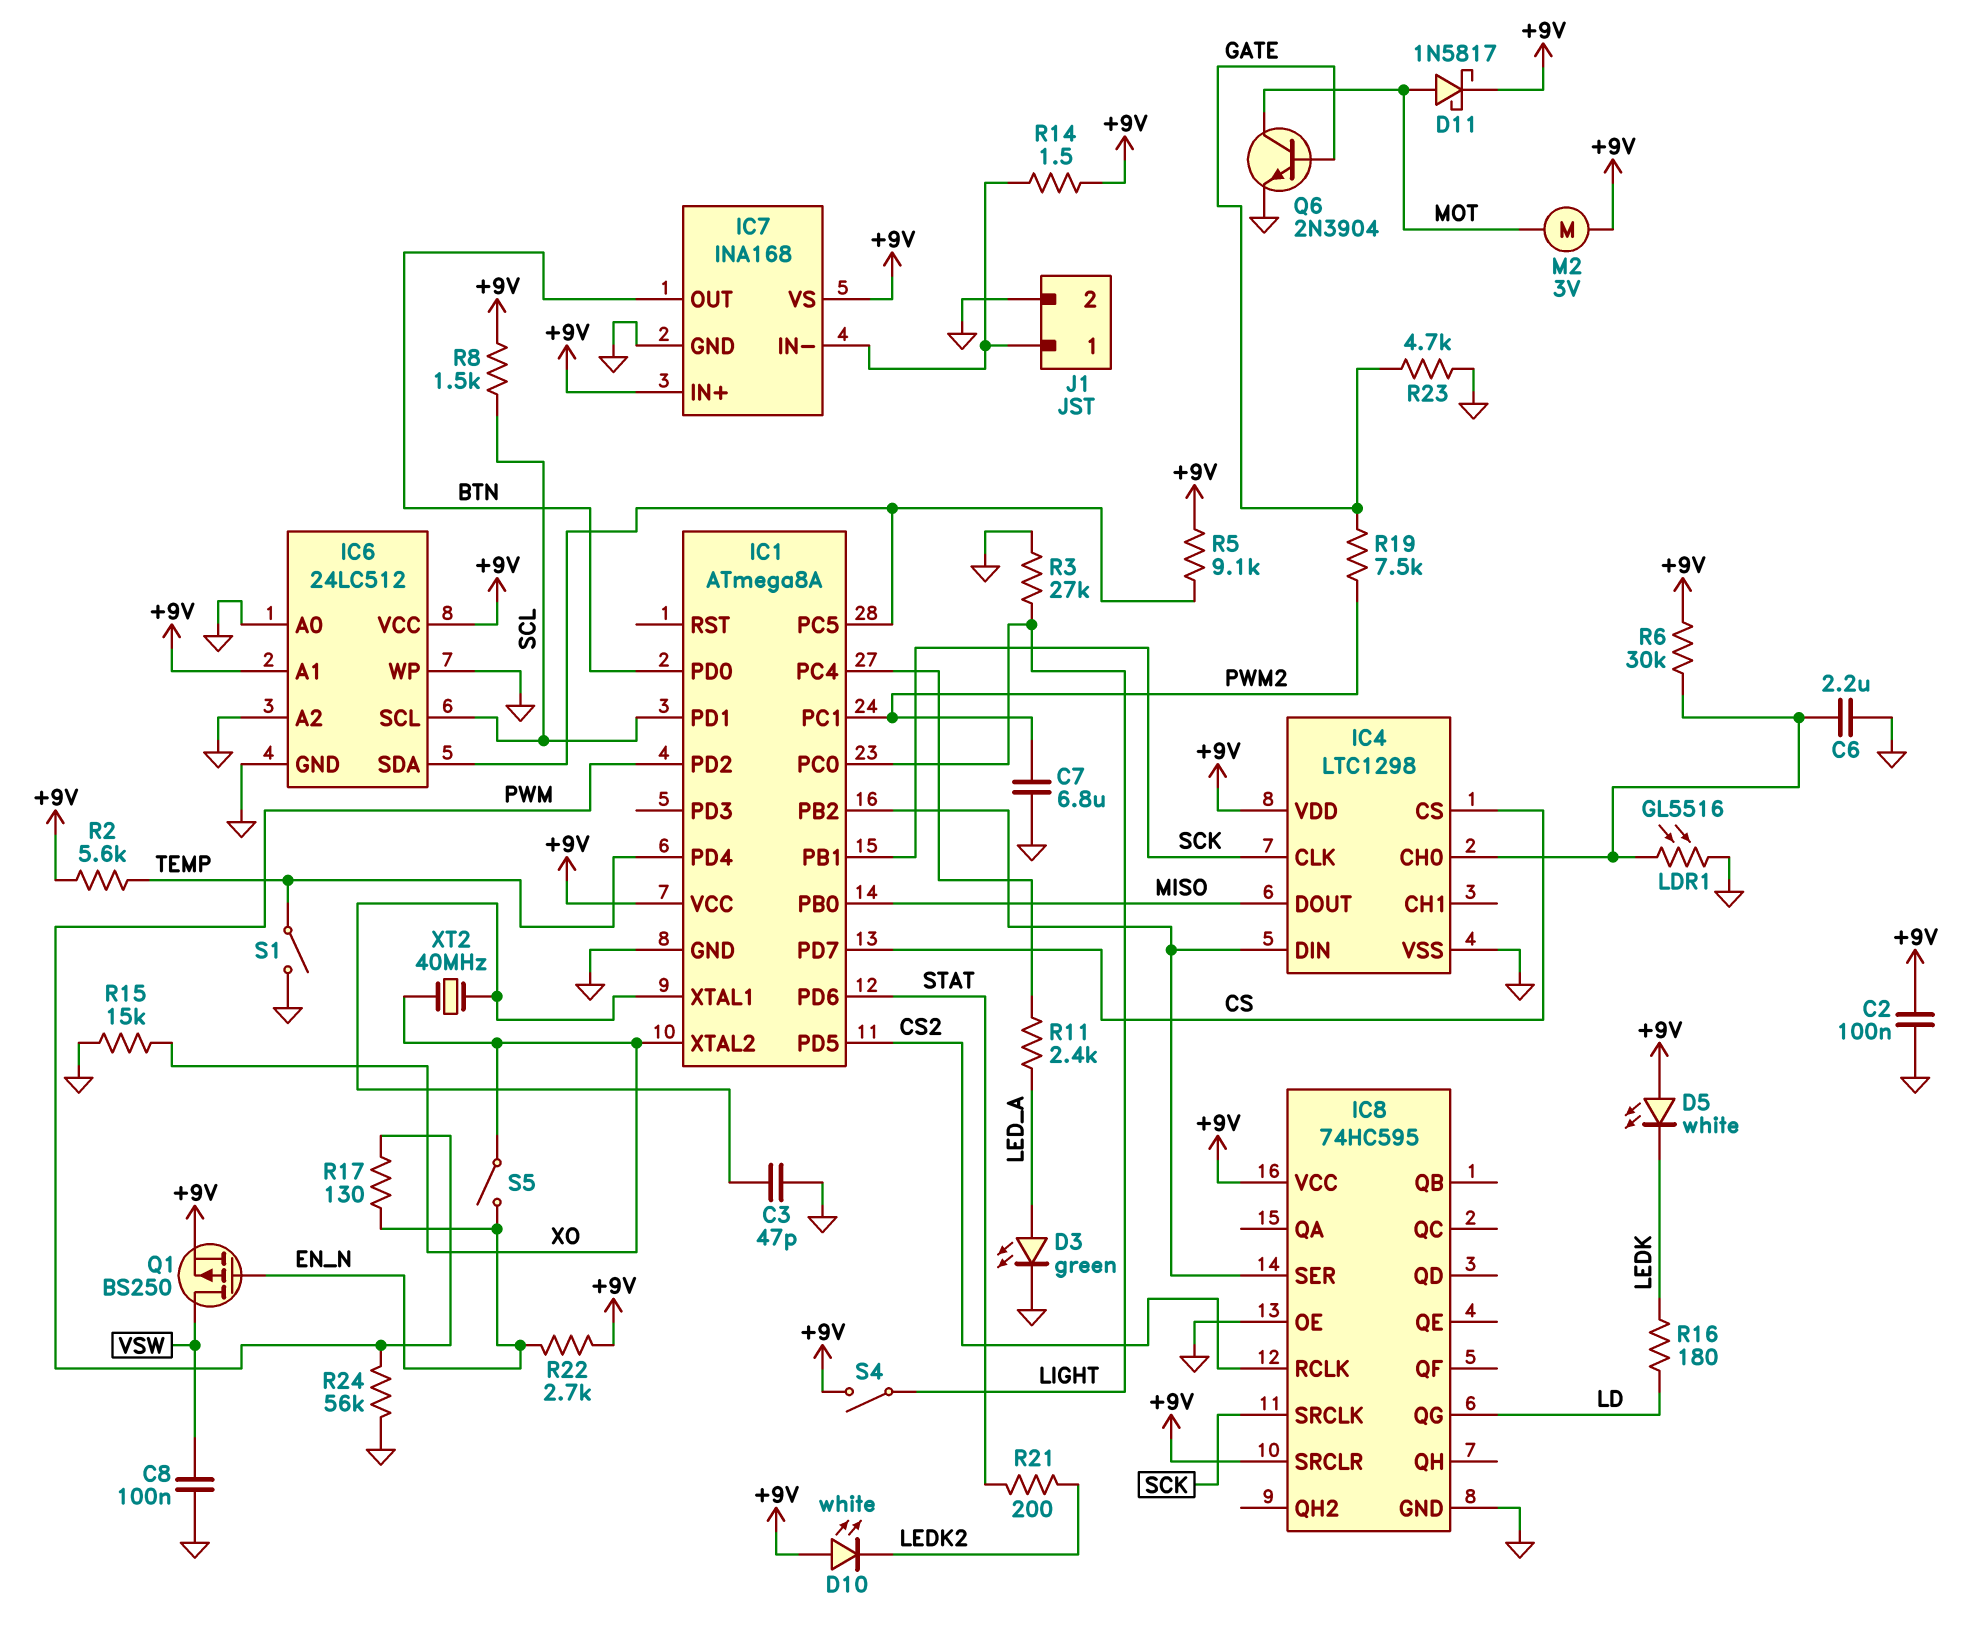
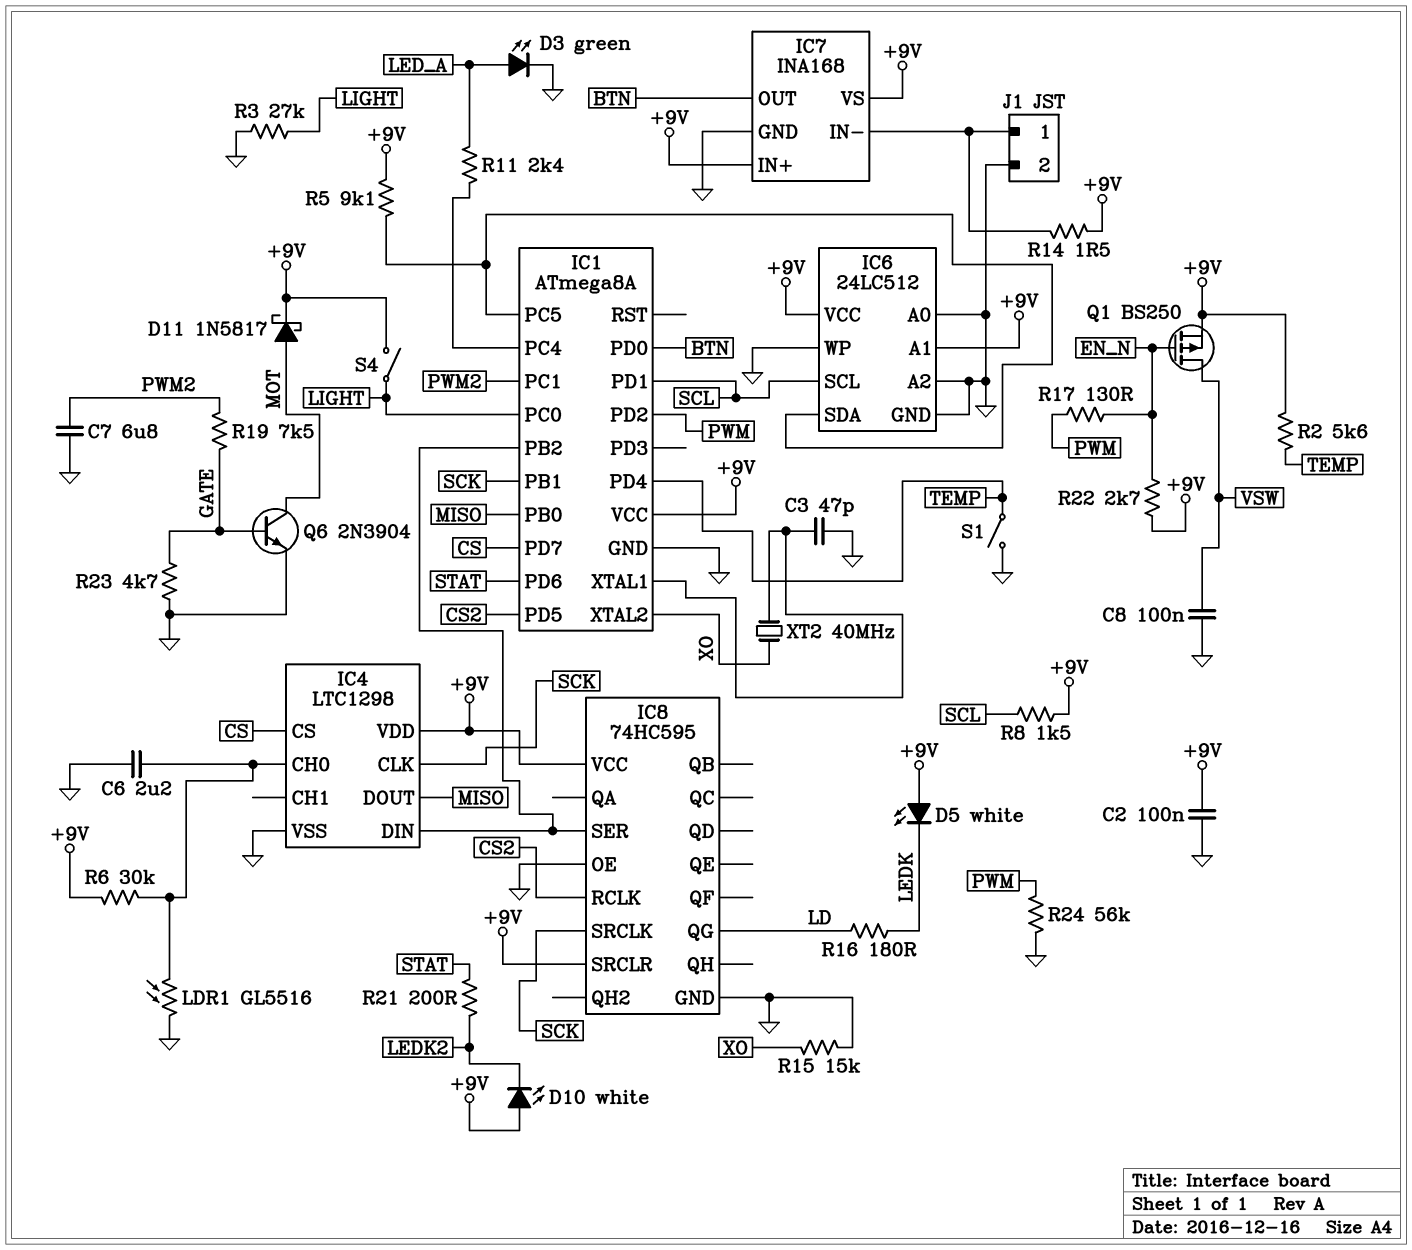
M2: motor 3V (+9V, MOT) -> none
S5: switch (EN_N, XO) -> none

